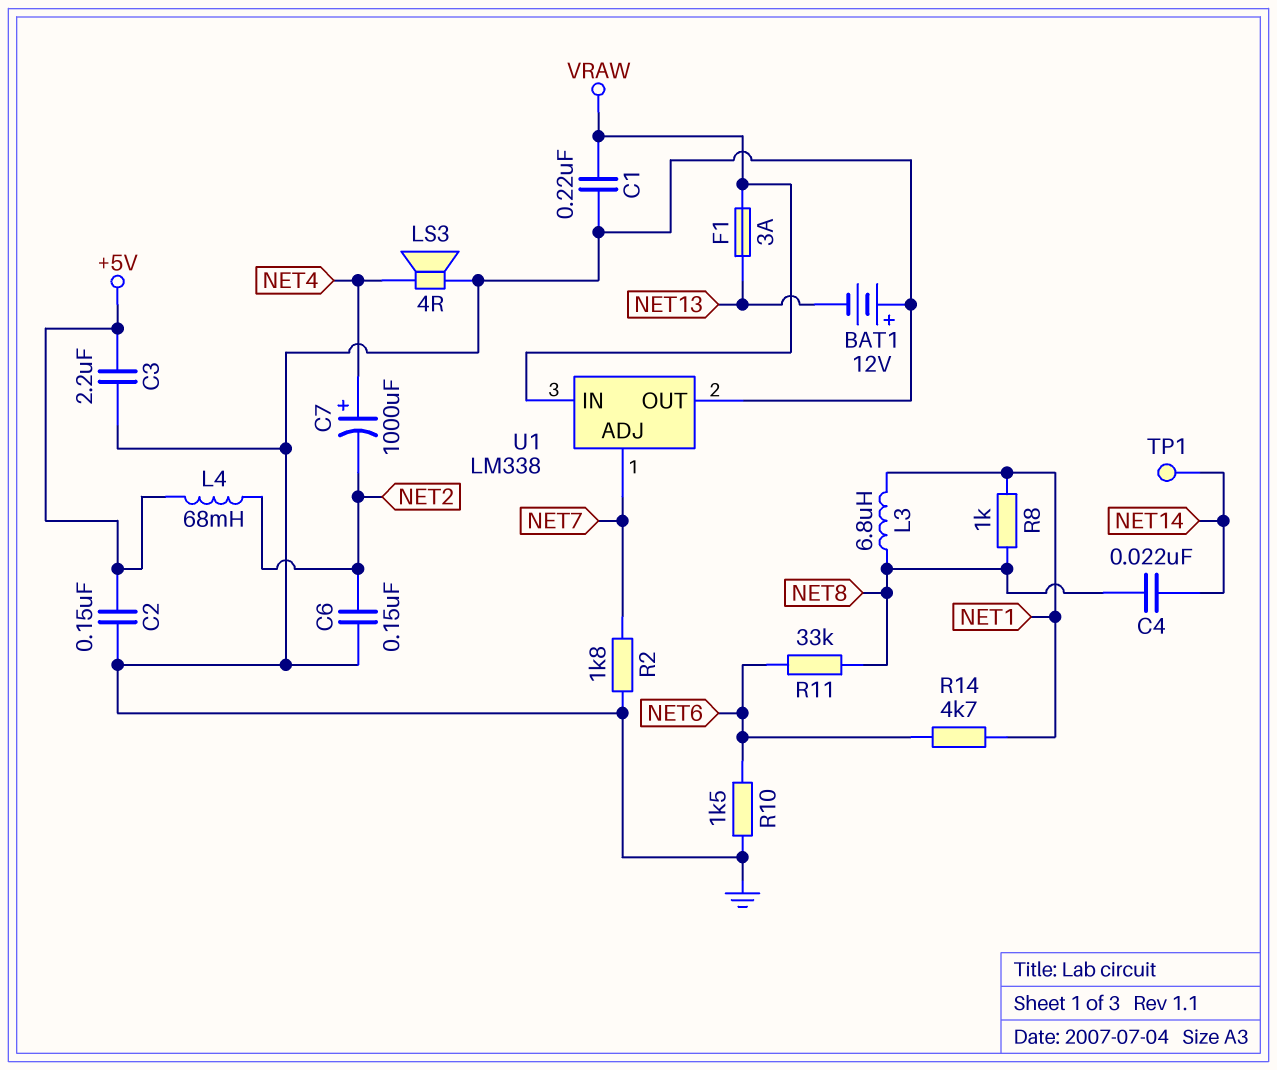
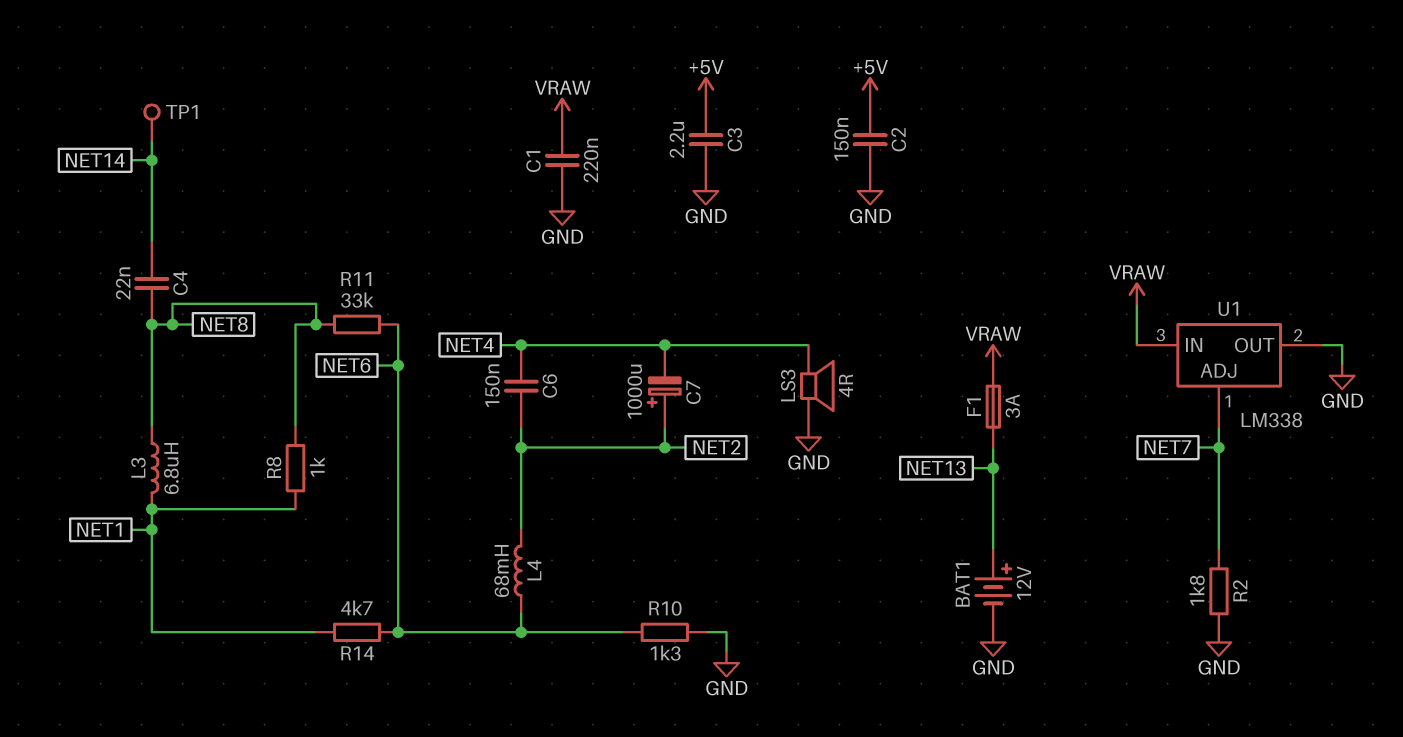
BAT1: 12V (plus GND, minus NET13) -> 12V (plus NET13, minus GND)
C6: 150nF (GND, NET2) -> 150nF (NET2, NET4)
C7: 1000uF (plus NET4, minus NET2) -> 1000uF (plus NET2, minus NET4)
L4: 68mH (+5V, NET2) -> 68mH (NET2, NET6)
R10: 1.5k (GND, NET6) -> 1.3k (GND, NET6)

